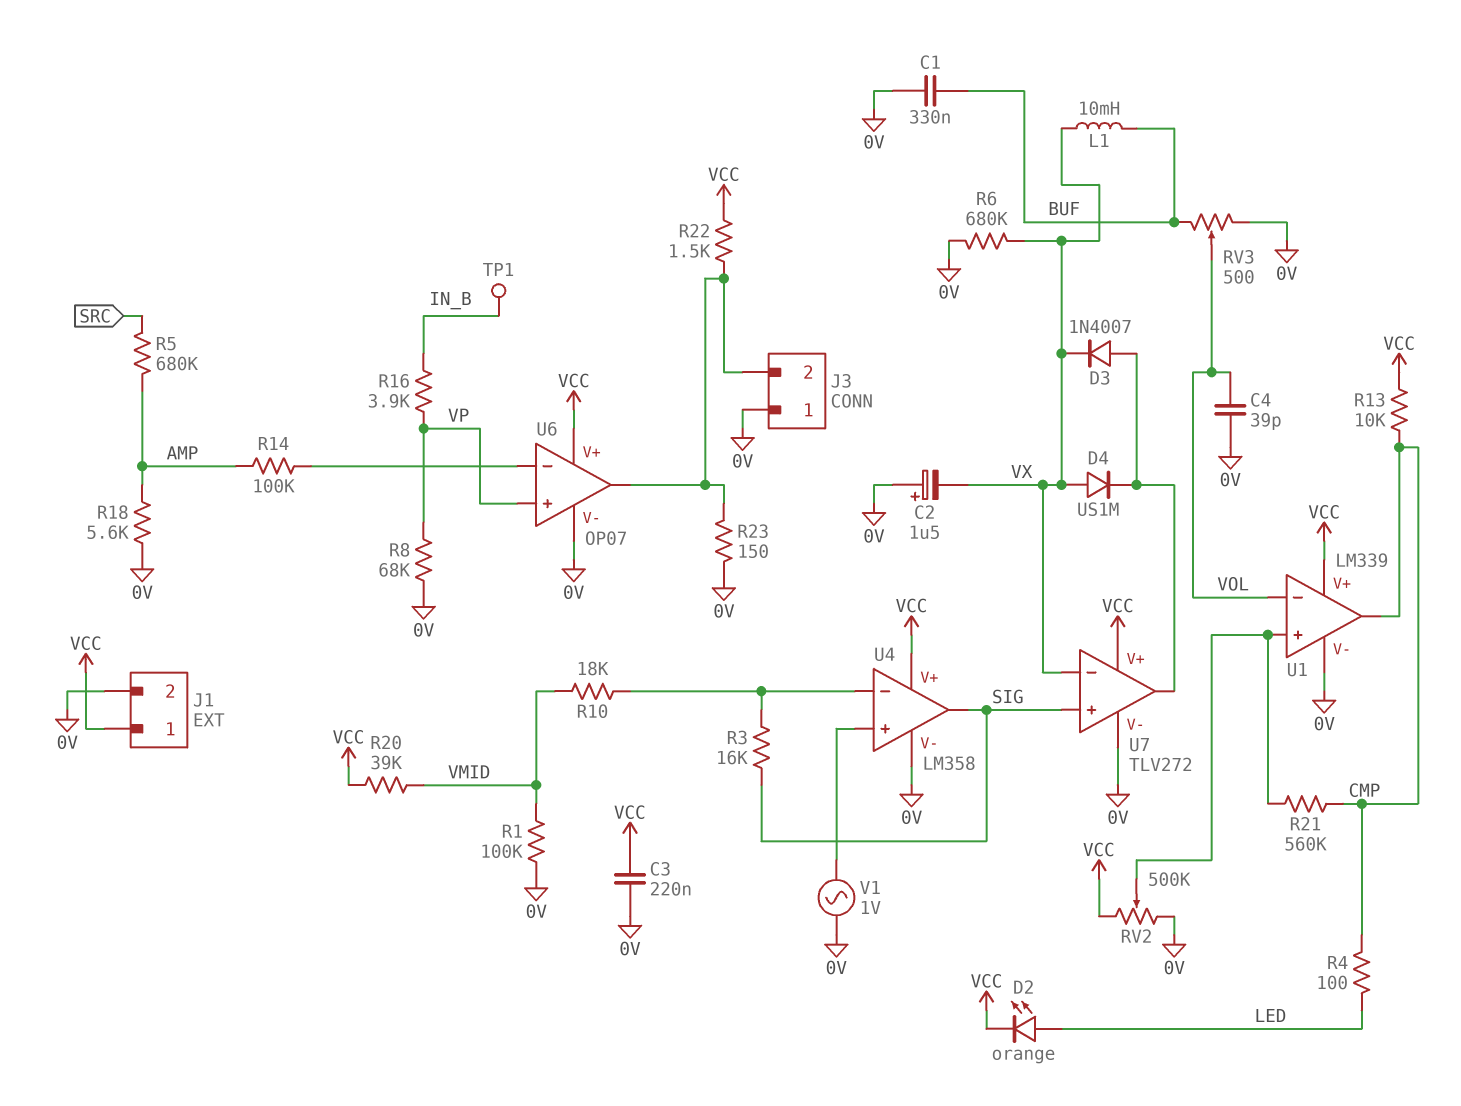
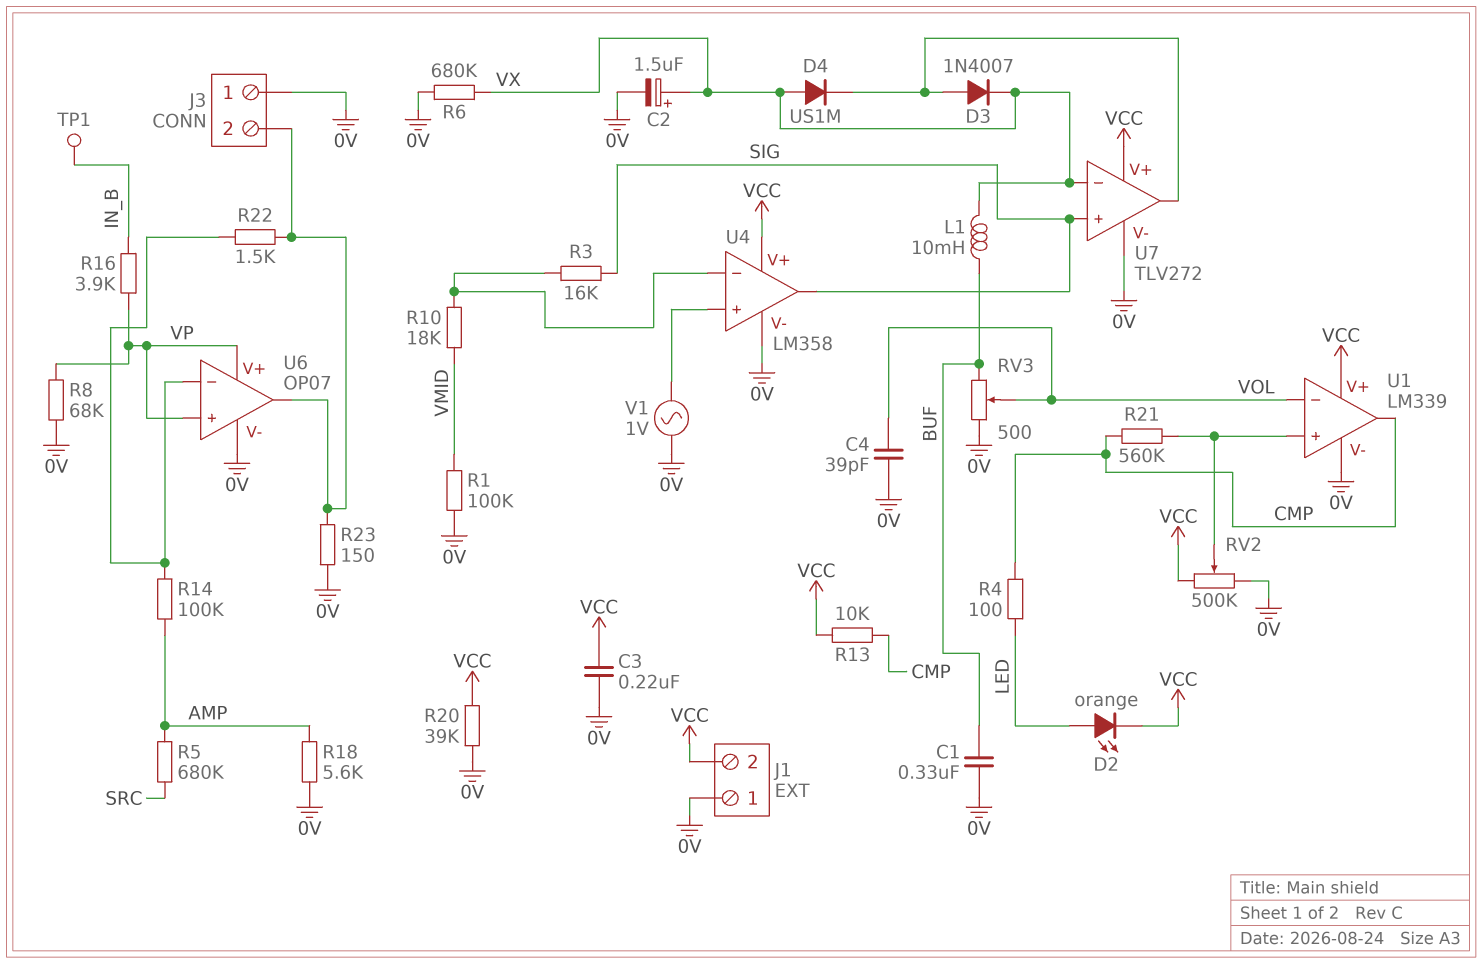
C2: 1.5uF (plus 0V, minus VX) -> 1.5uF (plus VX, minus 0V)
J1 pin 1: VCC -> 0V
J1 pin 2: 0V -> VCC
R20: 39k (VCC, VMID) -> 39k (0V, VCC)
R22: 1.5k (J3/2, VCC) -> 1.5k (J3/2, U6/in-)
U6 pin V+: VCC -> VP

